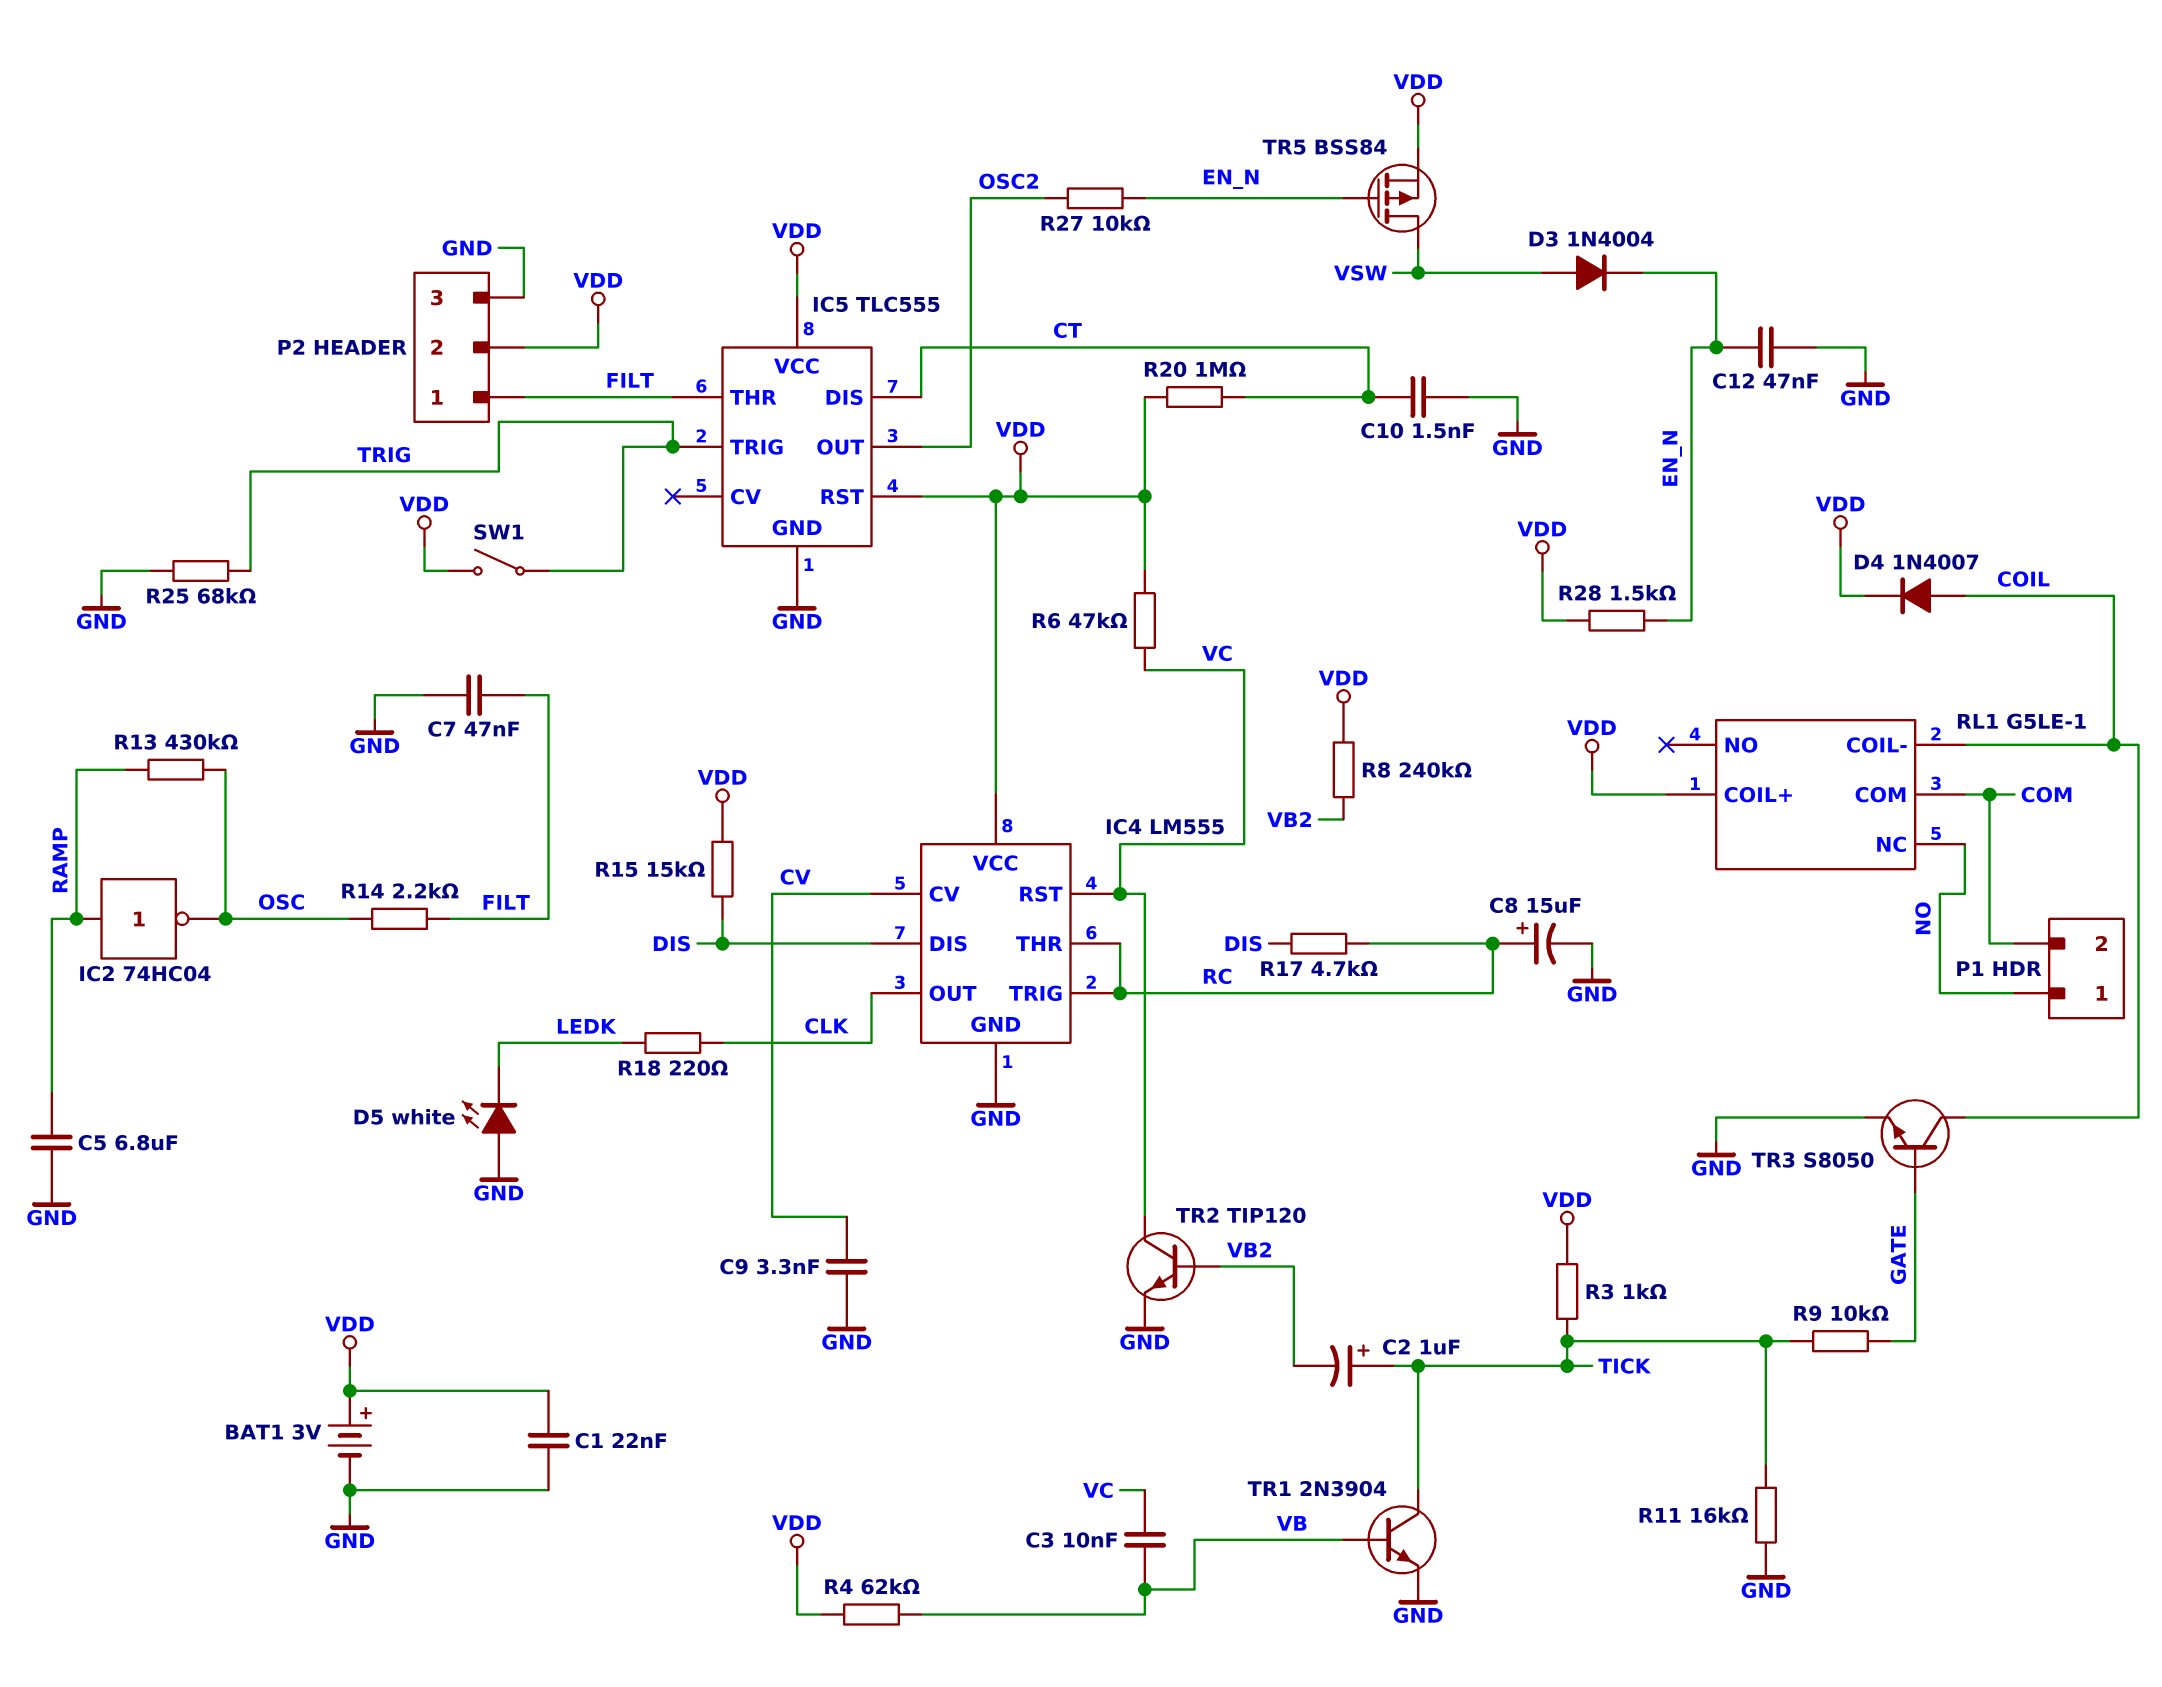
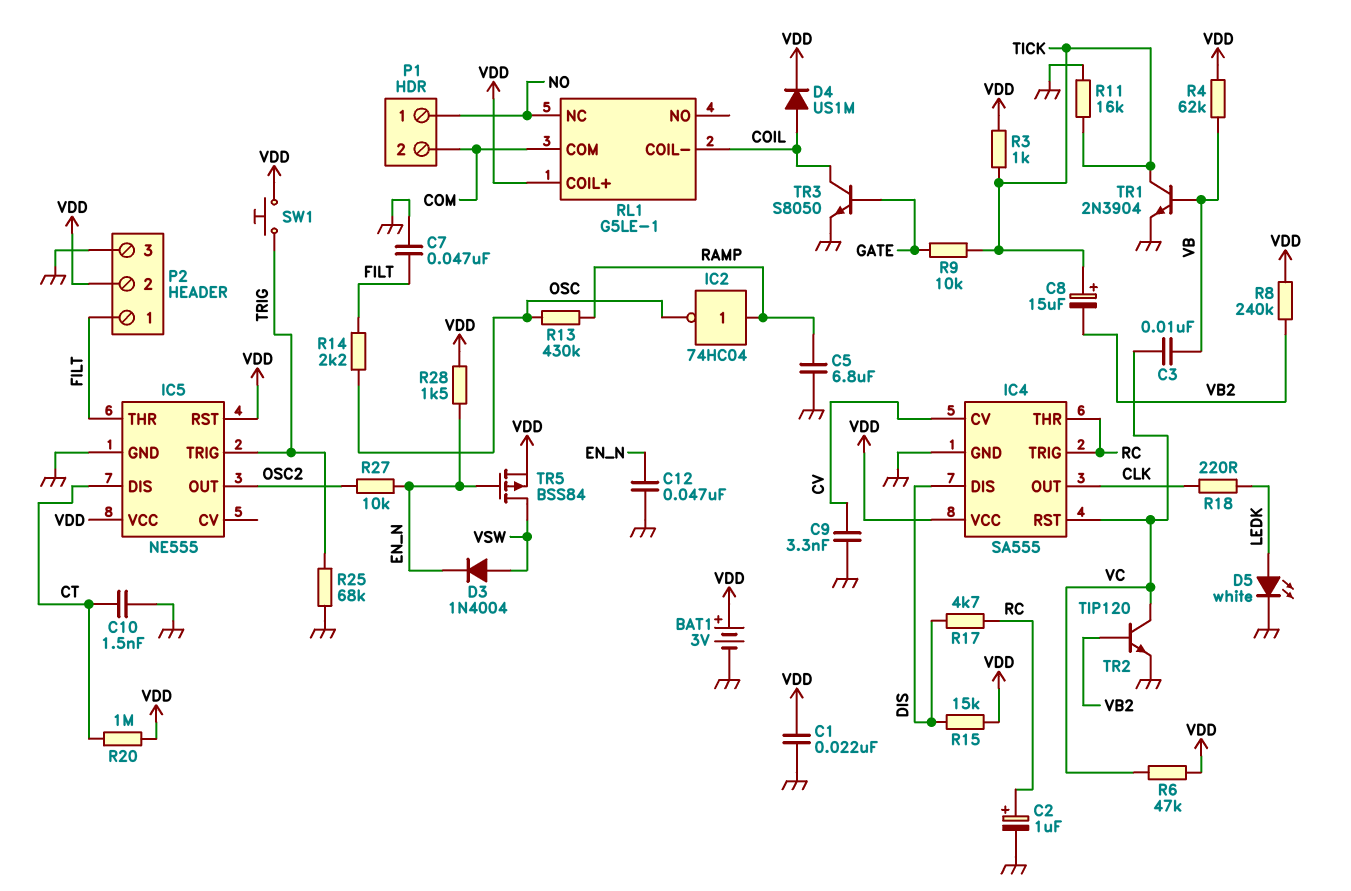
C2: 1uF (plus TICK, minus VB2) -> 1uF (plus RC, minus GND)
C8: 15uF (plus RC, minus GND) -> 15uF (plus TICK, minus VB2)
D4: diode 1N4007 (A COIL, K VDD) -> diode US1M (A COIL, K VDD)
D5: LED white (A GND, K LEDK) -> LED white (A LEDK, K GND)
IC4: LM555 -> SA555
IC5: TLC555 -> NE555
SW1: switch (TRIG, VDD) -> button (TRIG, VDD)

